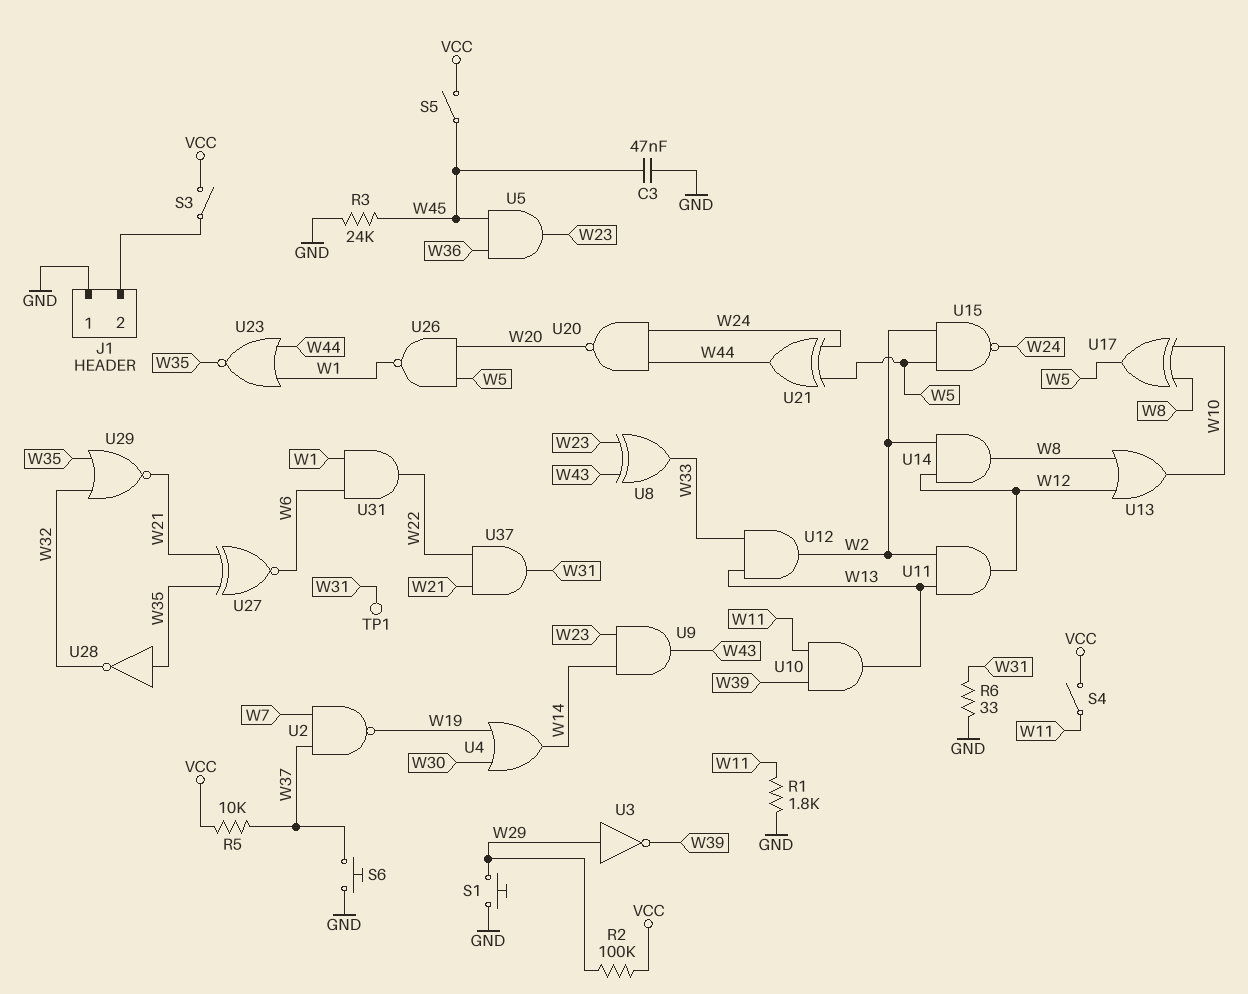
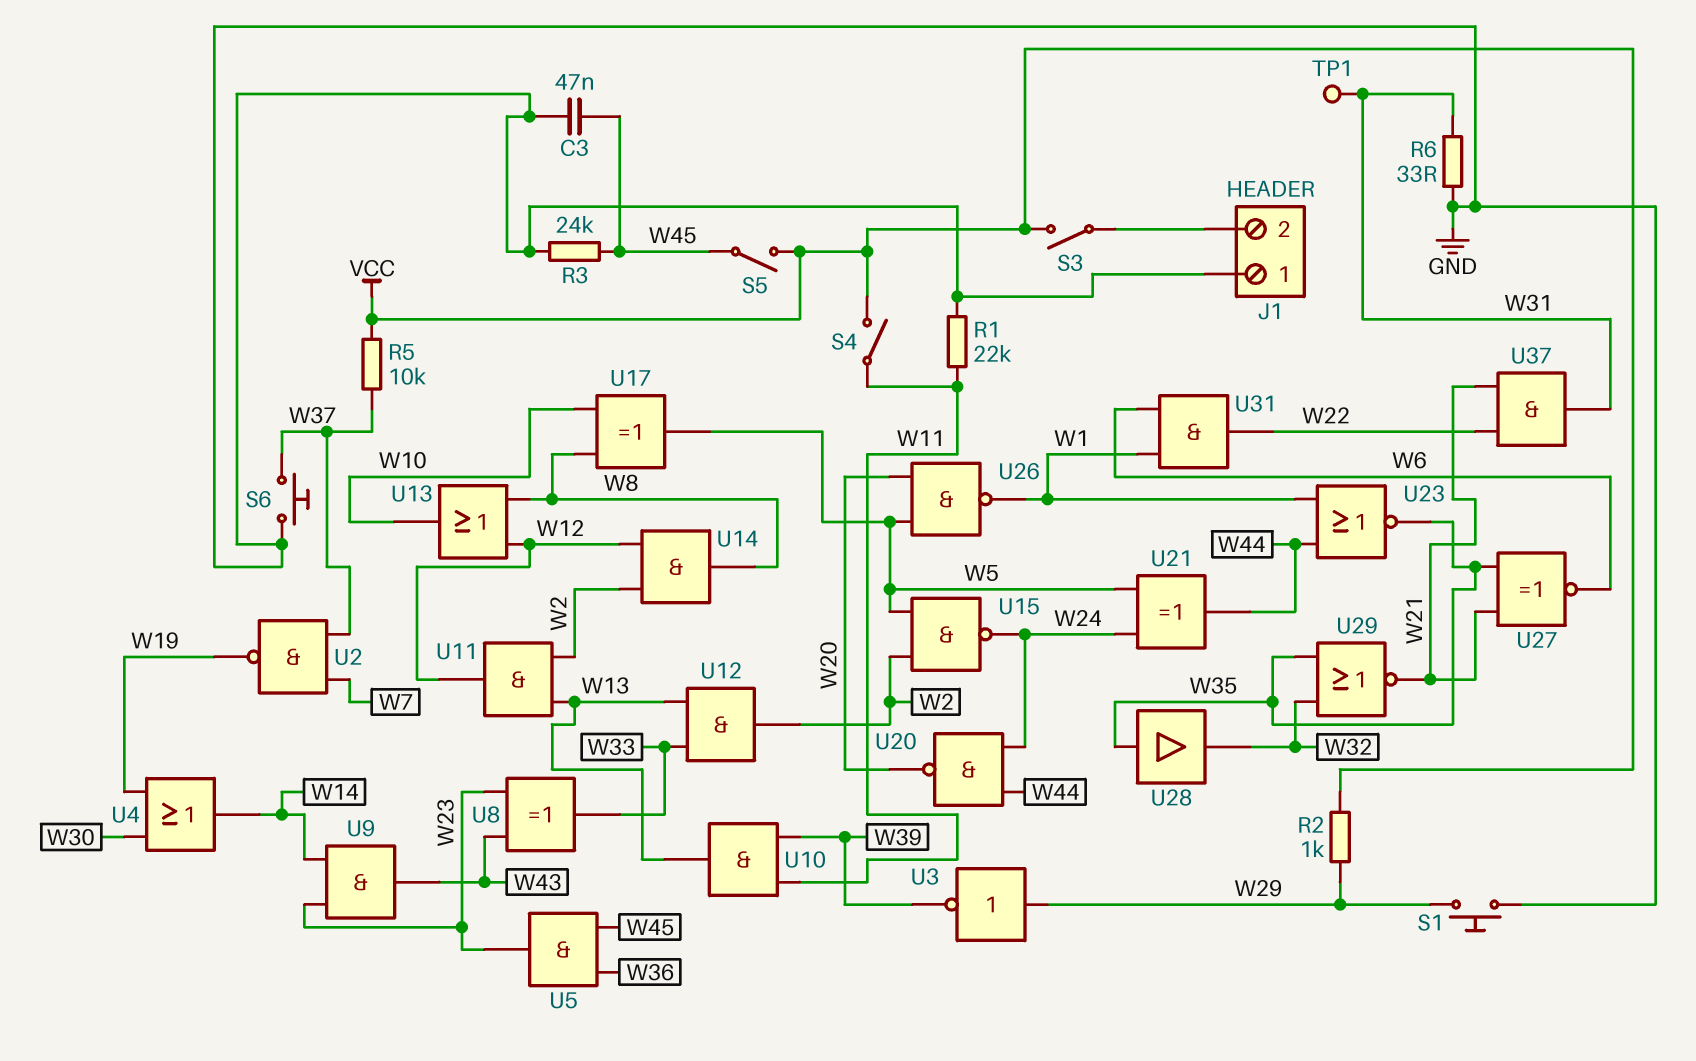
R1: 1.8k (GND, W11) -> 22k (GND, W11)
R2: 100k (VCC, W29) -> 1k (VCC, W29)
U28: NOT (in W35, out W32) -> buffer (in W35, out W32)

